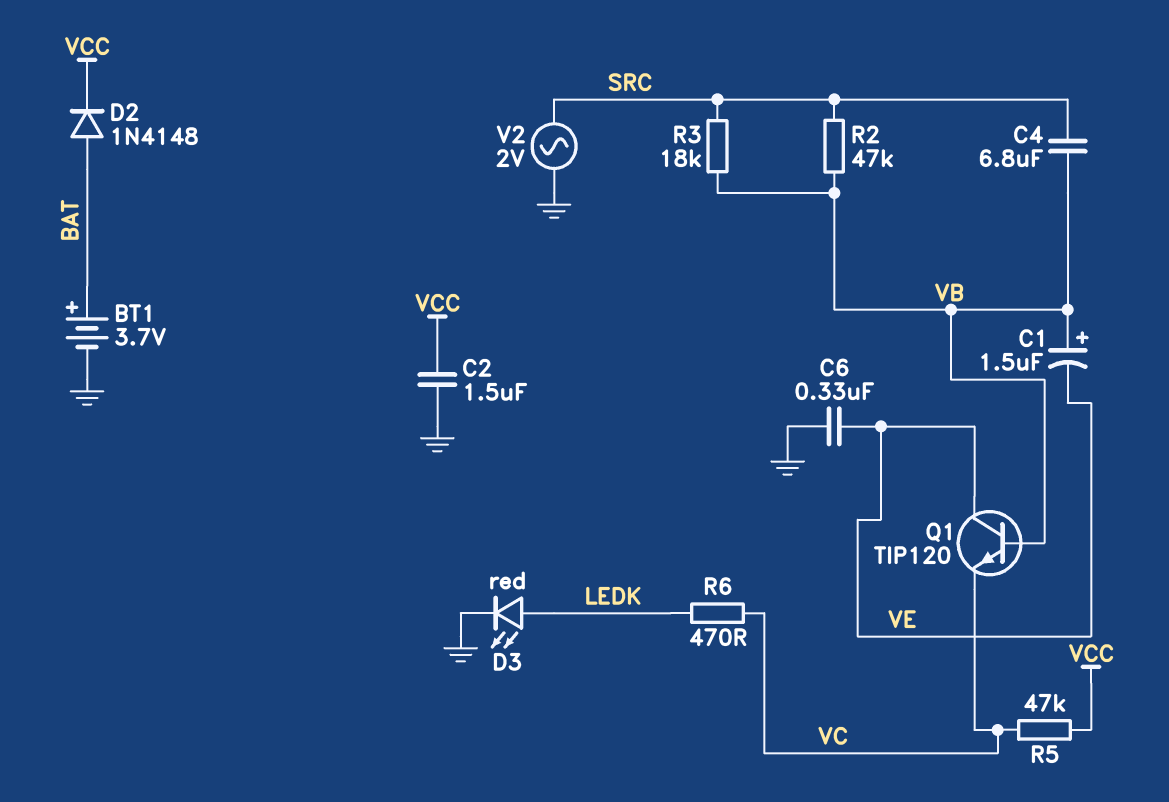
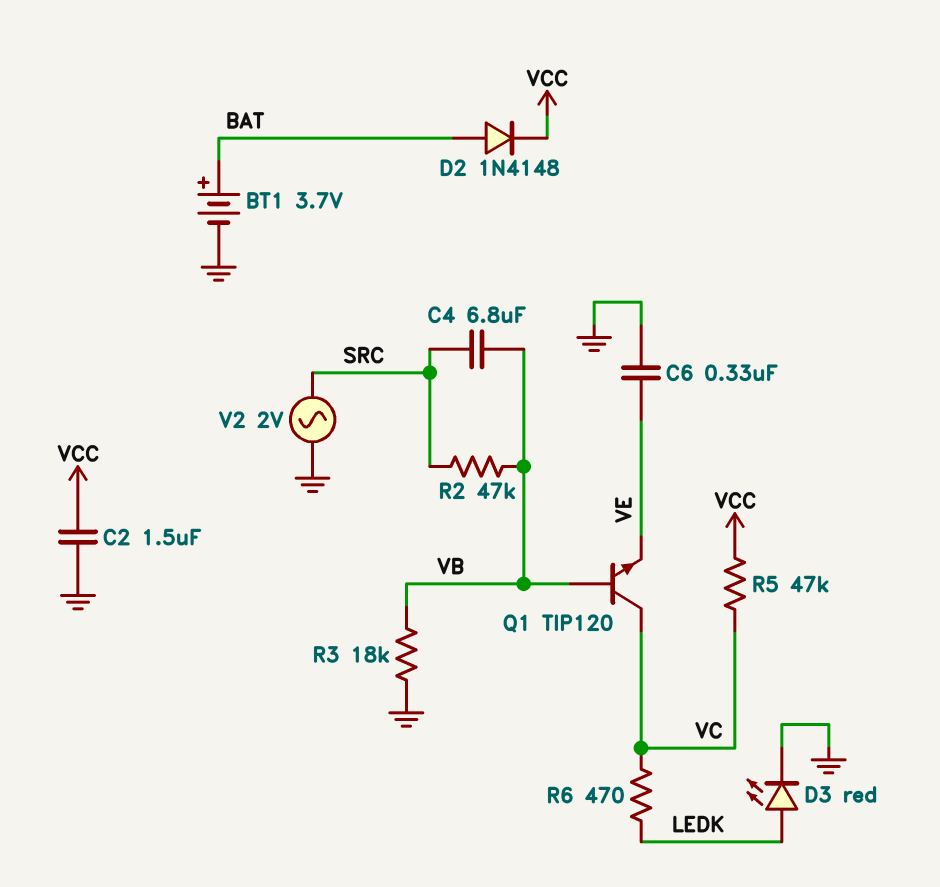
C1: 1.5uF (plus VB, minus VE) -> none
Q1: NPN TIP120 (B VB, C VE, E VC) -> NPN TIP120 (B VB, C VC, E VE)
R3: 18k (SRC, VB) -> 18k (GND, VB)

